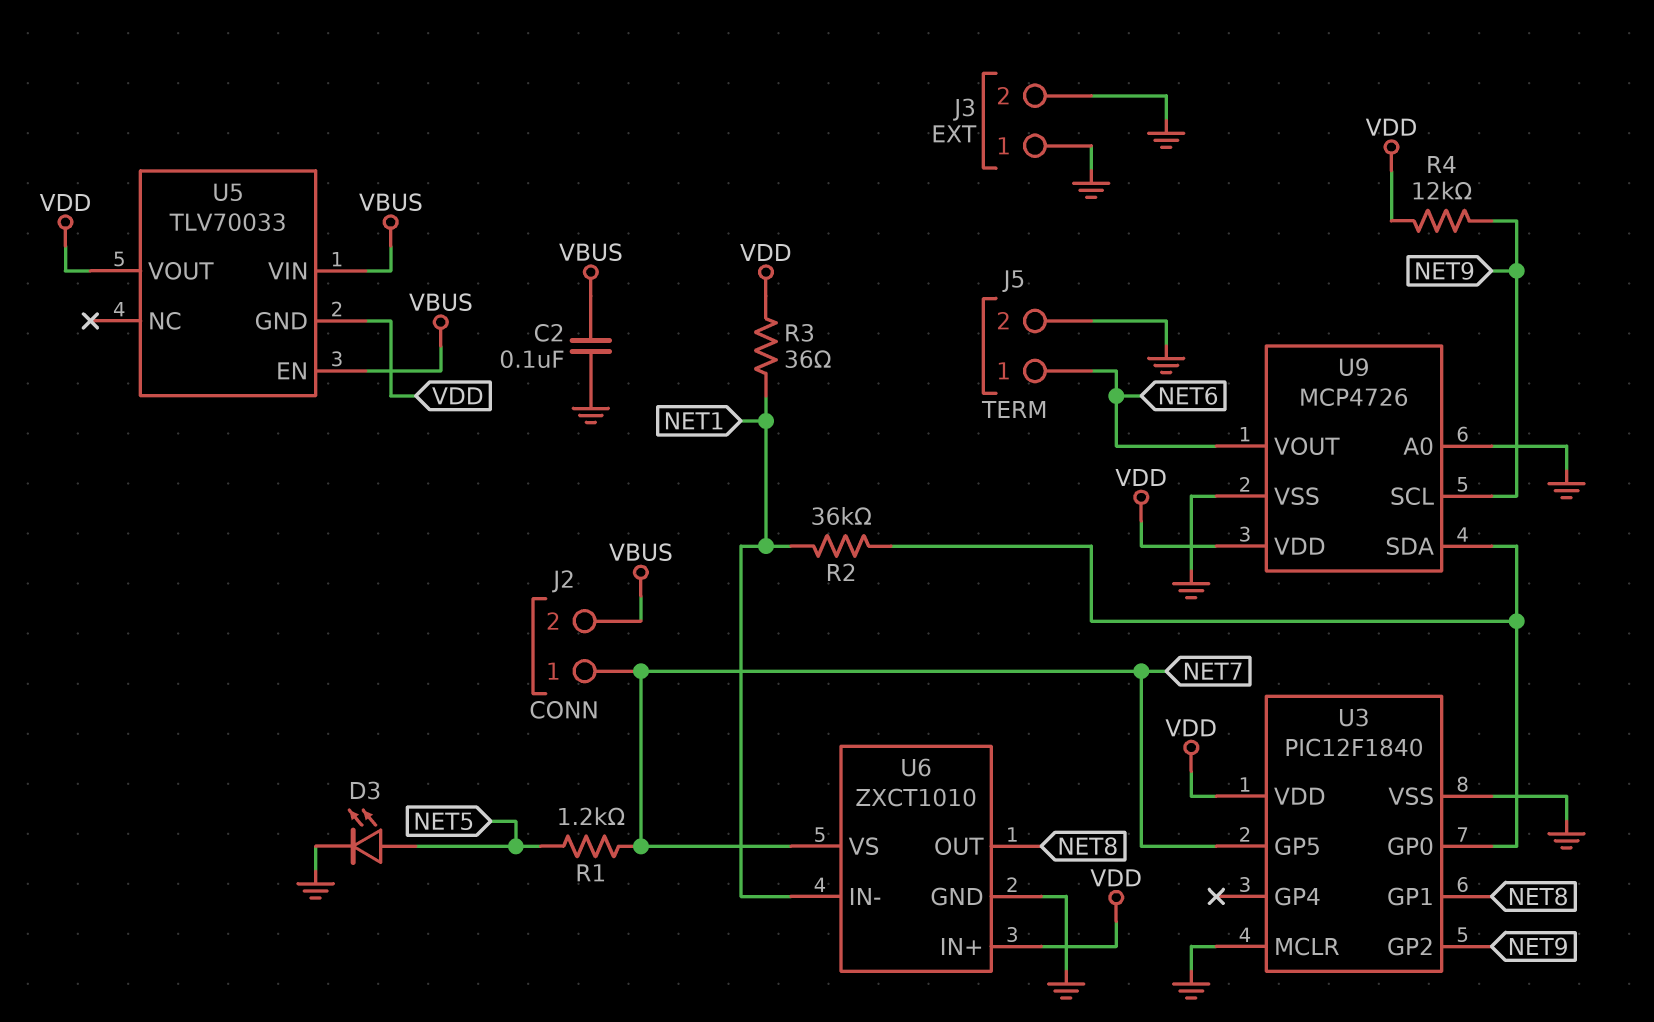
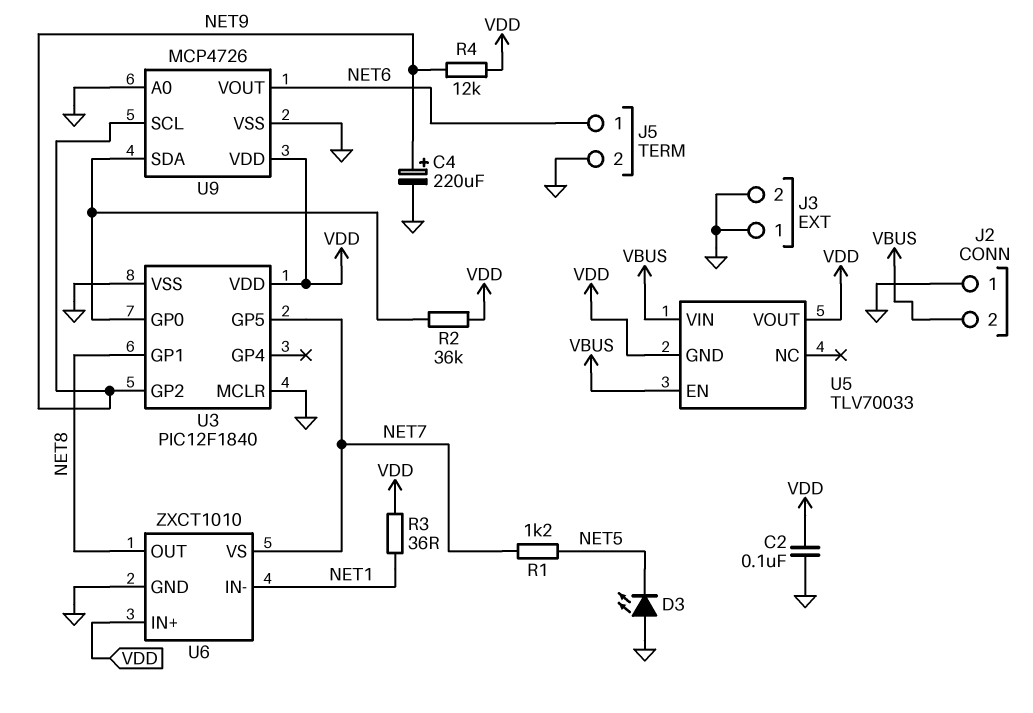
C2: 100nF (GND, VBUS) -> 100nF (GND, VDD)
C4: none -> 220uF (plus NET9, minus GND)
D3: LED (A NET5, K GND) -> LED (A GND, K NET5)
J2 pin 1: NET7 -> GND
R2: 36k (NET1, U3/GP0) -> 36k (U3/GP0, VDD)

